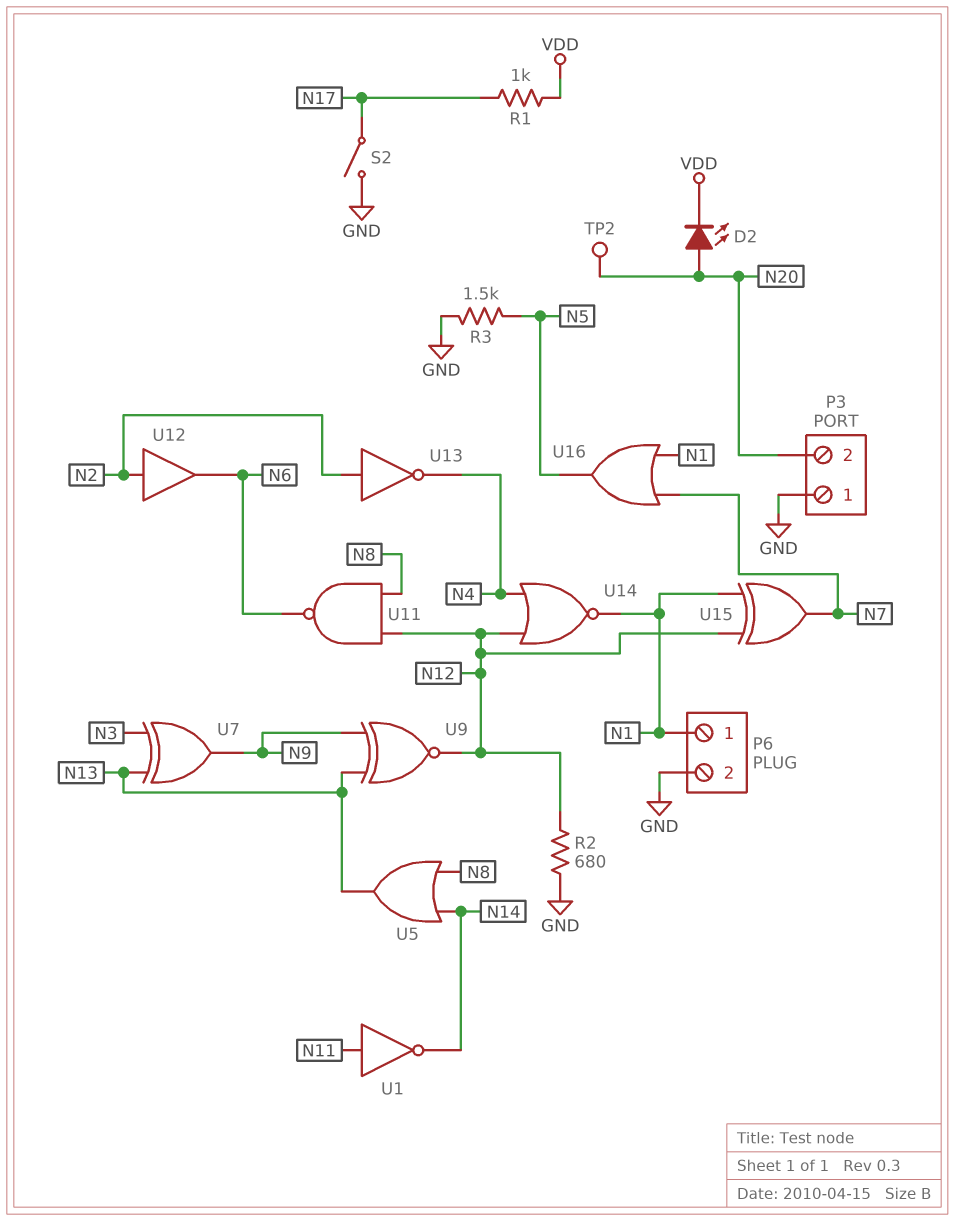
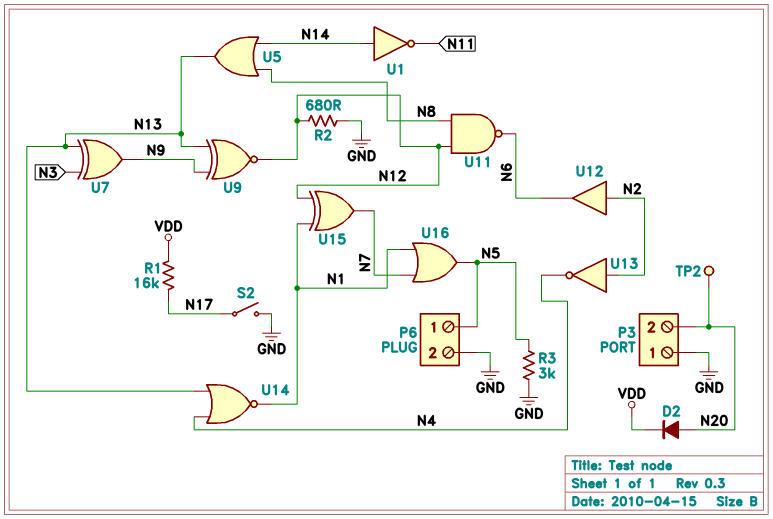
D2: LED (A N20, K VDD) -> diode (A N20, K VDD)
P6 pin 1: N1 -> N5
R1: 1k (N17, VDD) -> 16k (N17, VDD)
R3: 1.5k (GND, N5) -> 3k (GND, N5)
U1: NOT (in N11, out N14) -> NOT (in N14, out N11)
U14: NOR (in N4, in N12, out N1) -> NOR (in N4, in N13, out N1)

